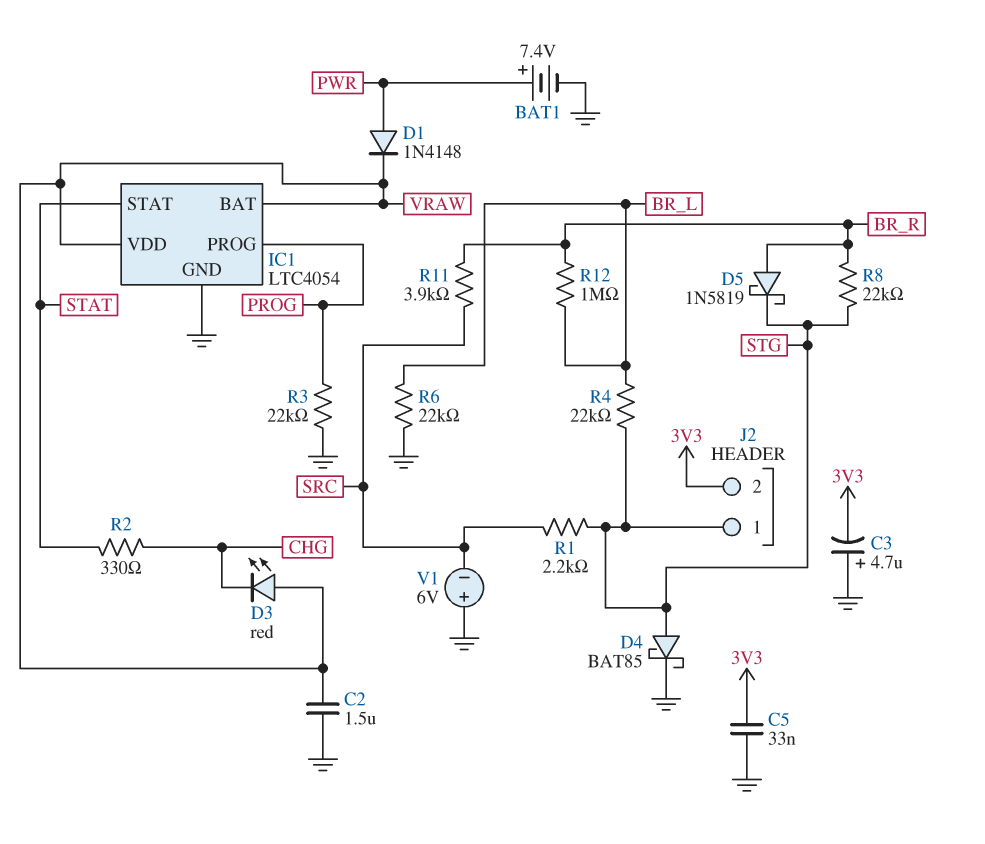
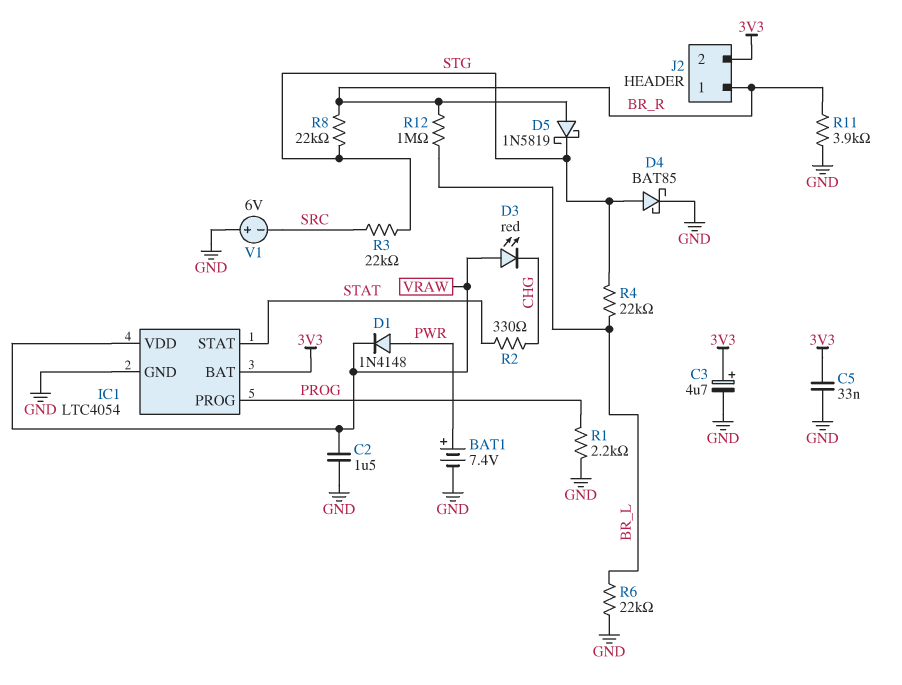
C3: 4.7uF (plus GND, minus 3V3) -> 4.7uF (plus 3V3, minus GND)
IC1 pin BAT: VRAW -> 3V3
J2 pin 1: STG -> BR_R
R1: 2.2k (SRC, STG) -> 2.2k (GND, PROG)
R3: 22k (GND, PROG) -> 22k (SRC, STG)
R11: 3.9k (BR_R, SRC) -> 3.9k (BR_R, GND)

